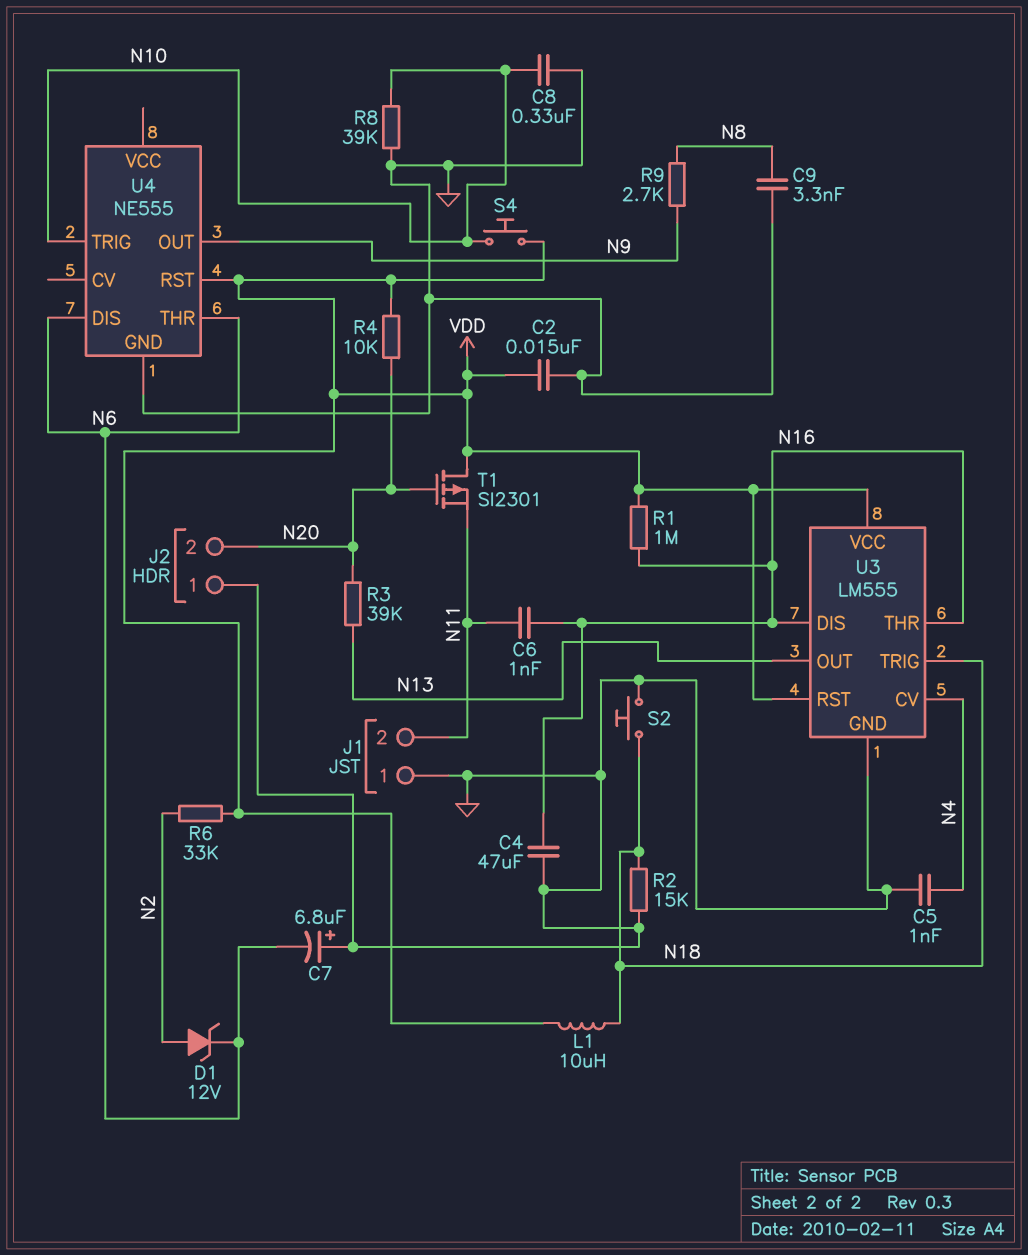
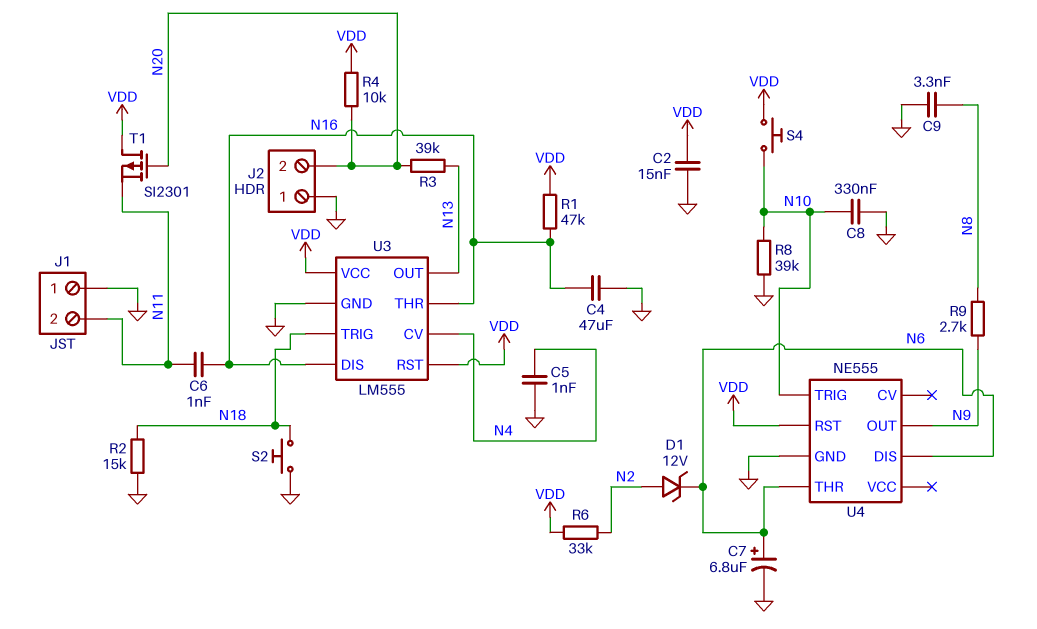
C7: 6.8uF (plus GND, minus N6) -> 6.8uF (plus N6, minus GND)
L1: 10uH (N18, VDD) -> none
R1: 1M (N16, VDD) -> 47k (N16, VDD)

